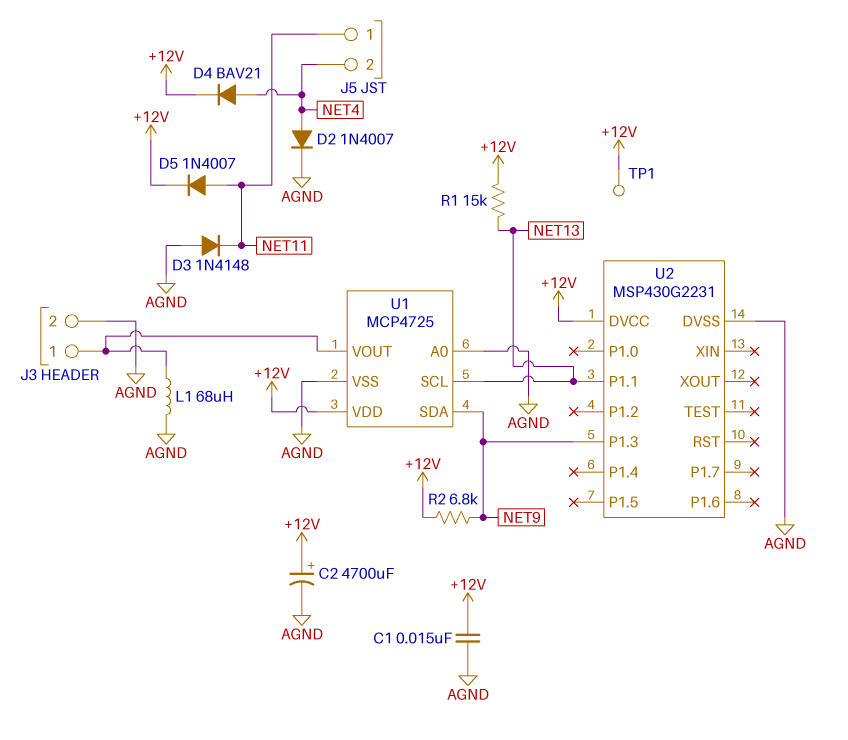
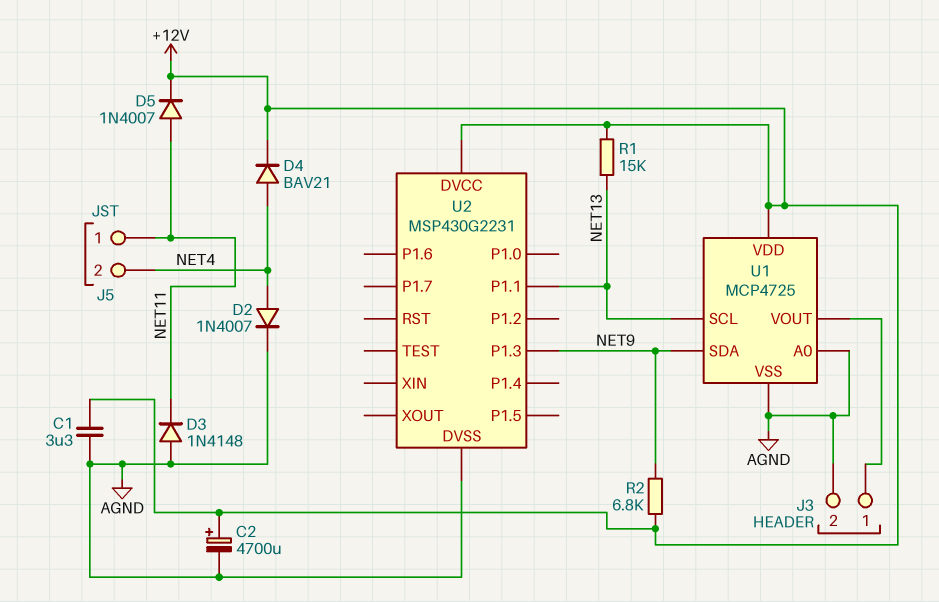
C1: 15nF (+12V, AGND) -> 3.3uF (+12V, AGND)
L1: 68uH (AGND, J3/1) -> none
TP1: test point (+12V) -> none

